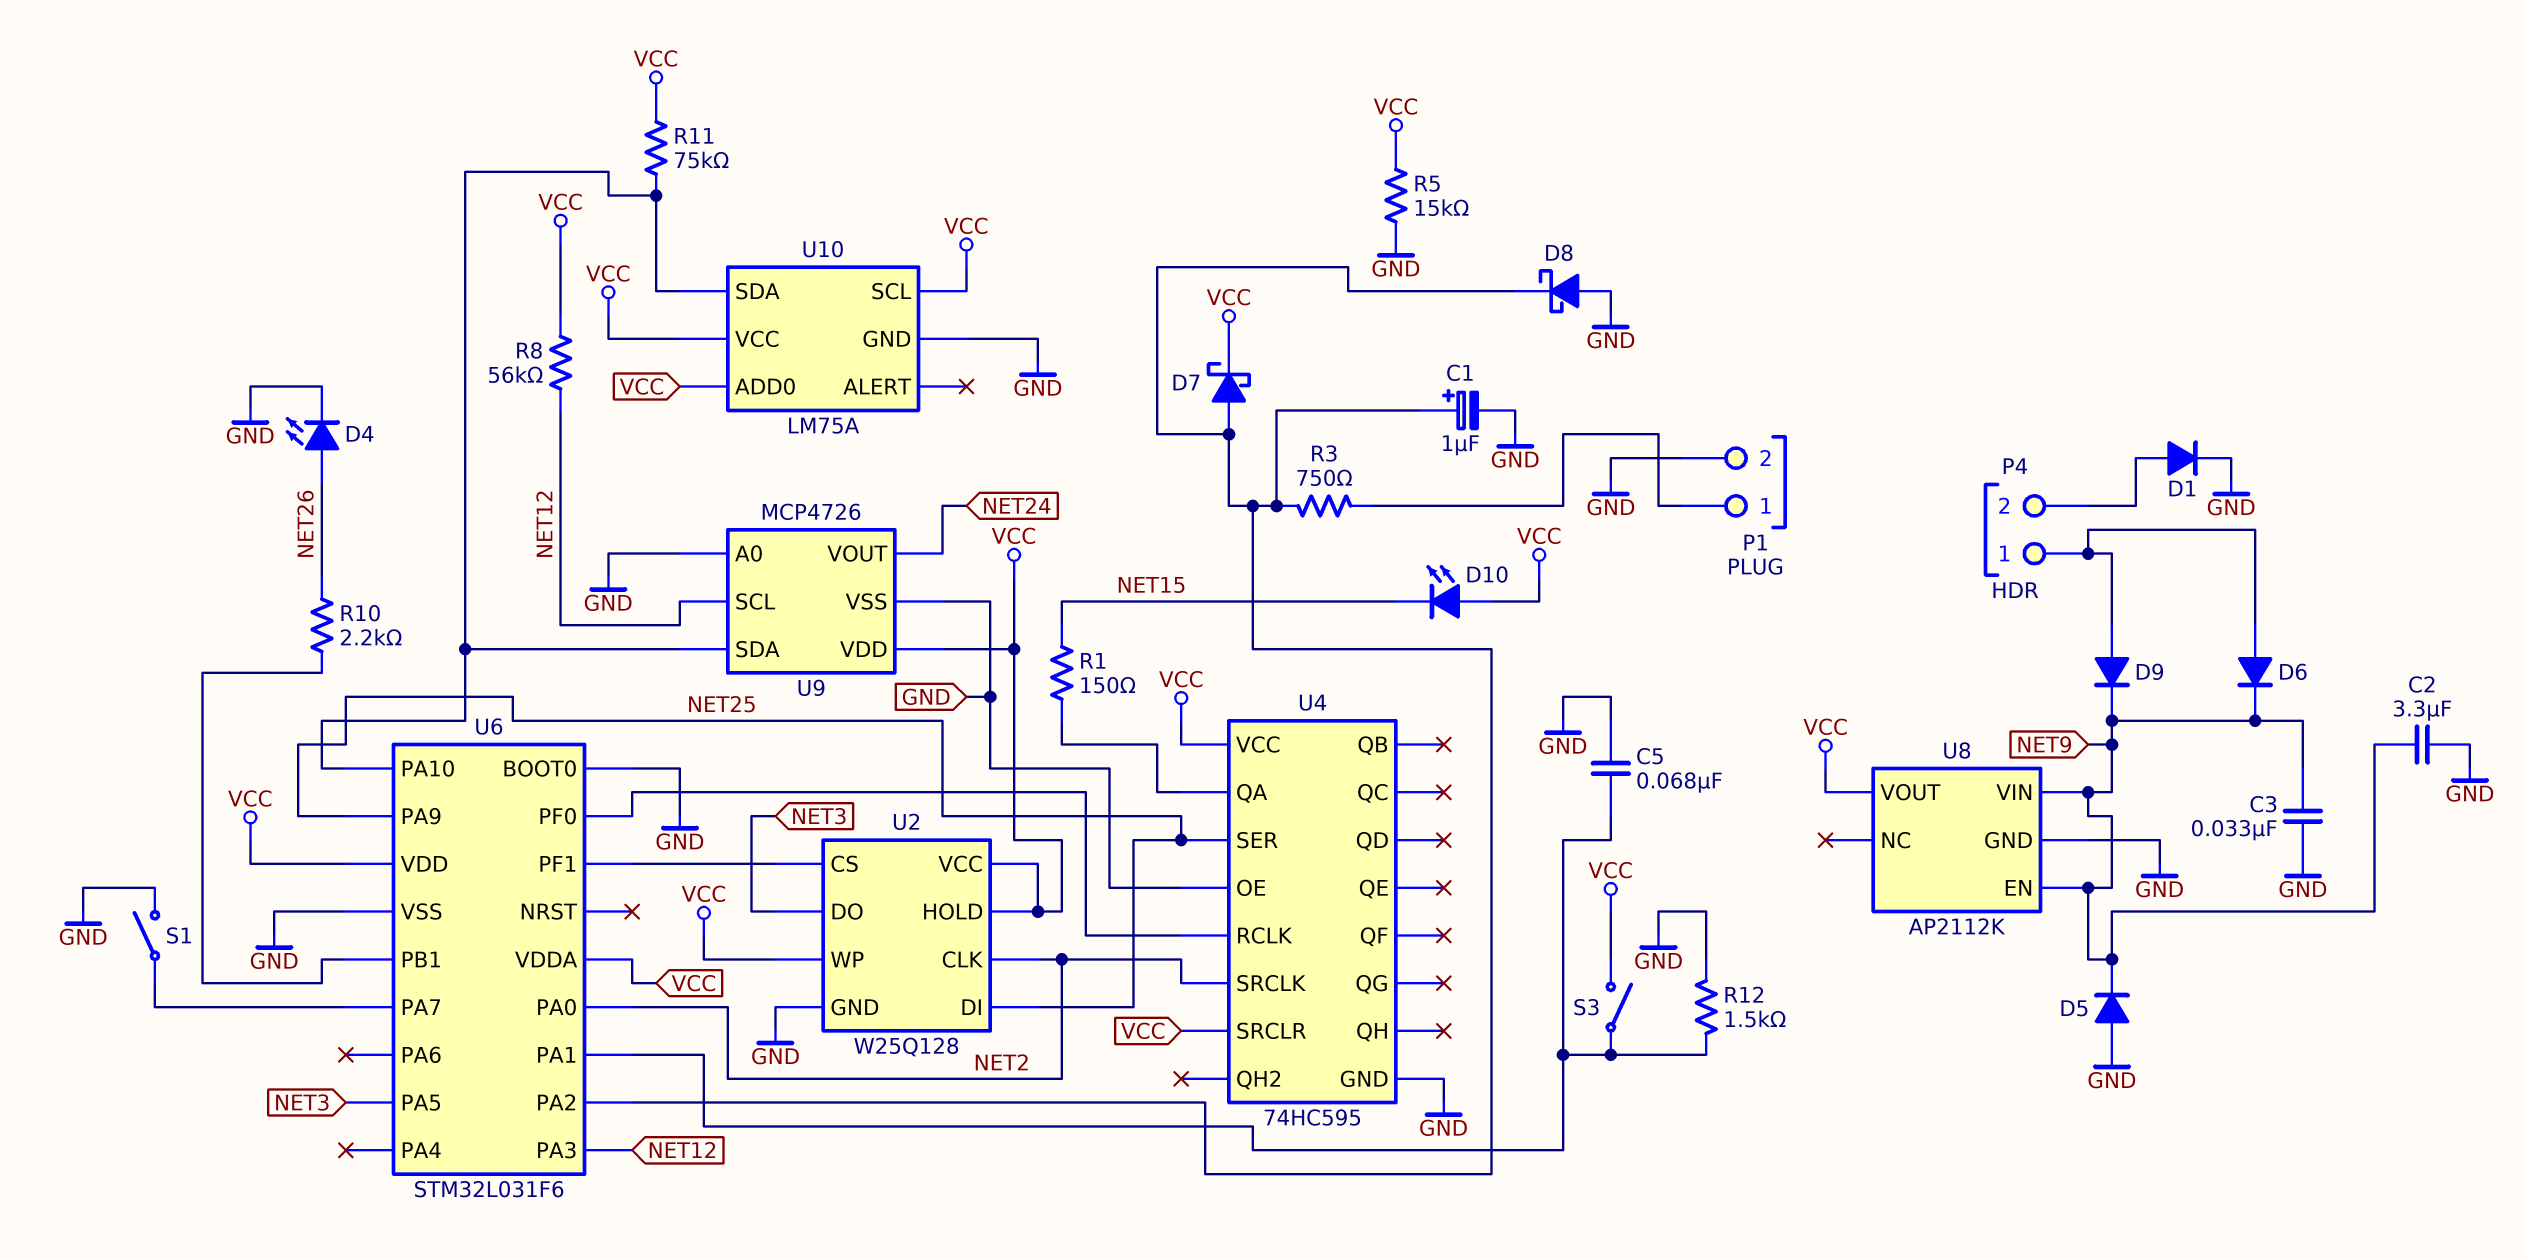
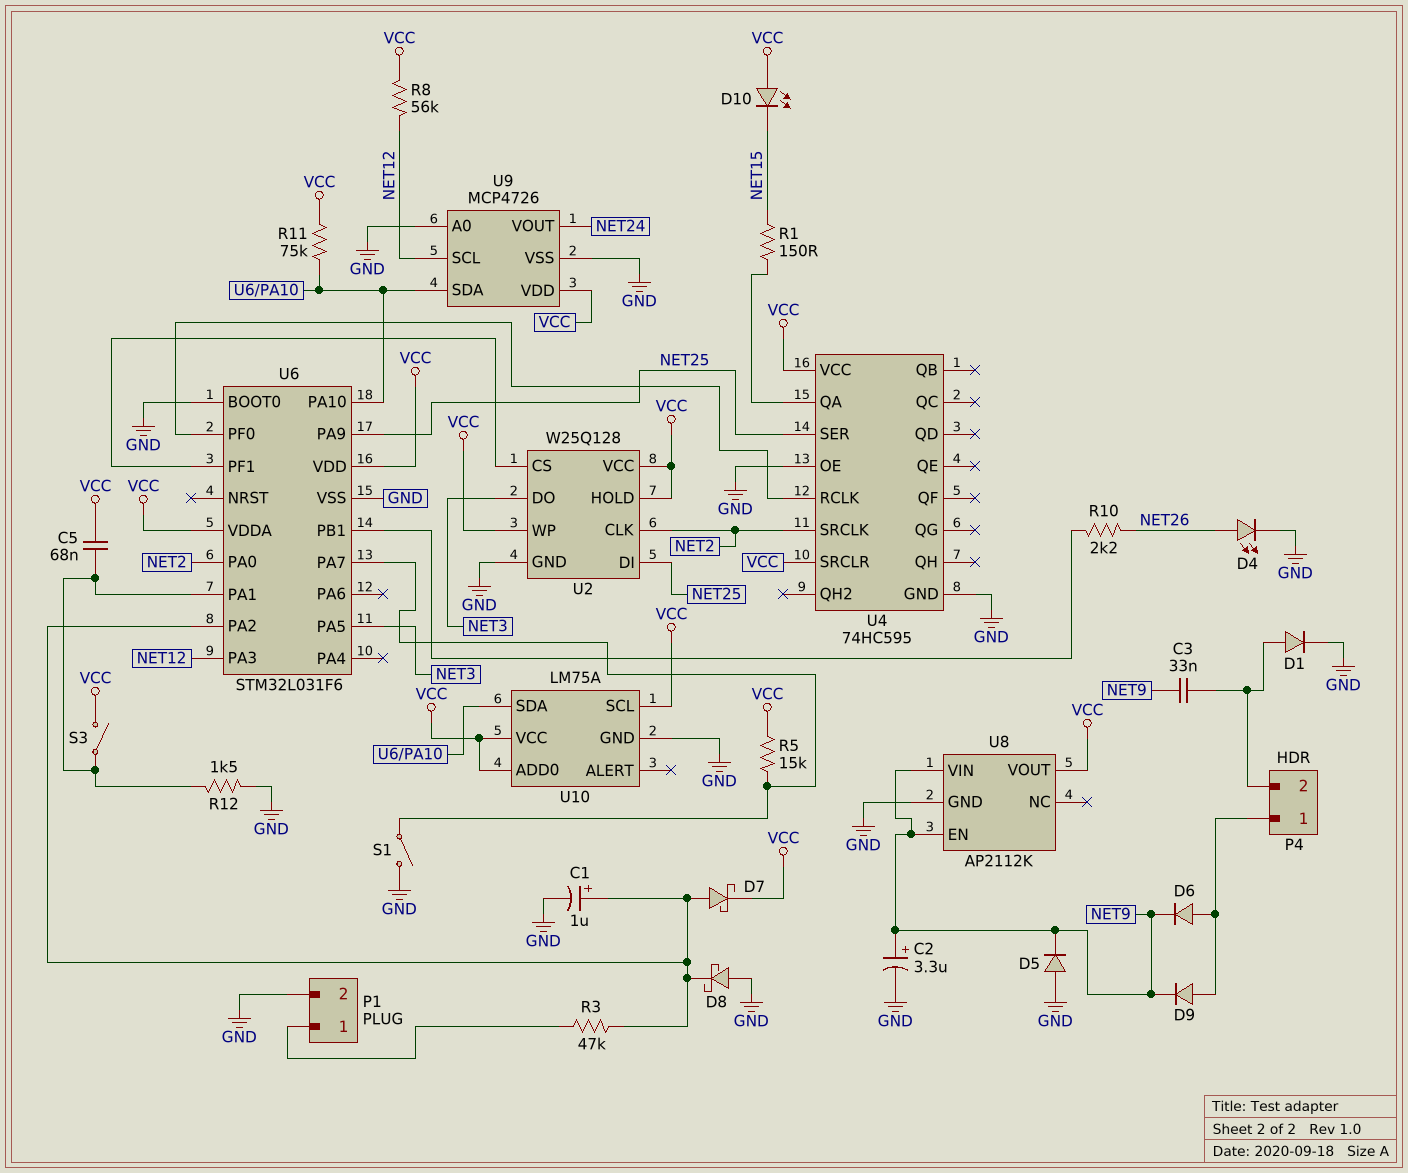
C2: 3.3uF (GND, NET9) -> 3.3uF (plus NET9, minus GND)
C3: 33nF (GND, NET9) -> 33nF (NET9, P4/2)
C5: 68nF (GND, U6/PA1) -> 68nF (U6/PA1, VCC)
R3: 750 (P1/1, U6/PA2) -> 47k (P1/1, U6/PA2)
R5: 15k (GND, VCC) -> 15k (U6/PA7, VCC)

